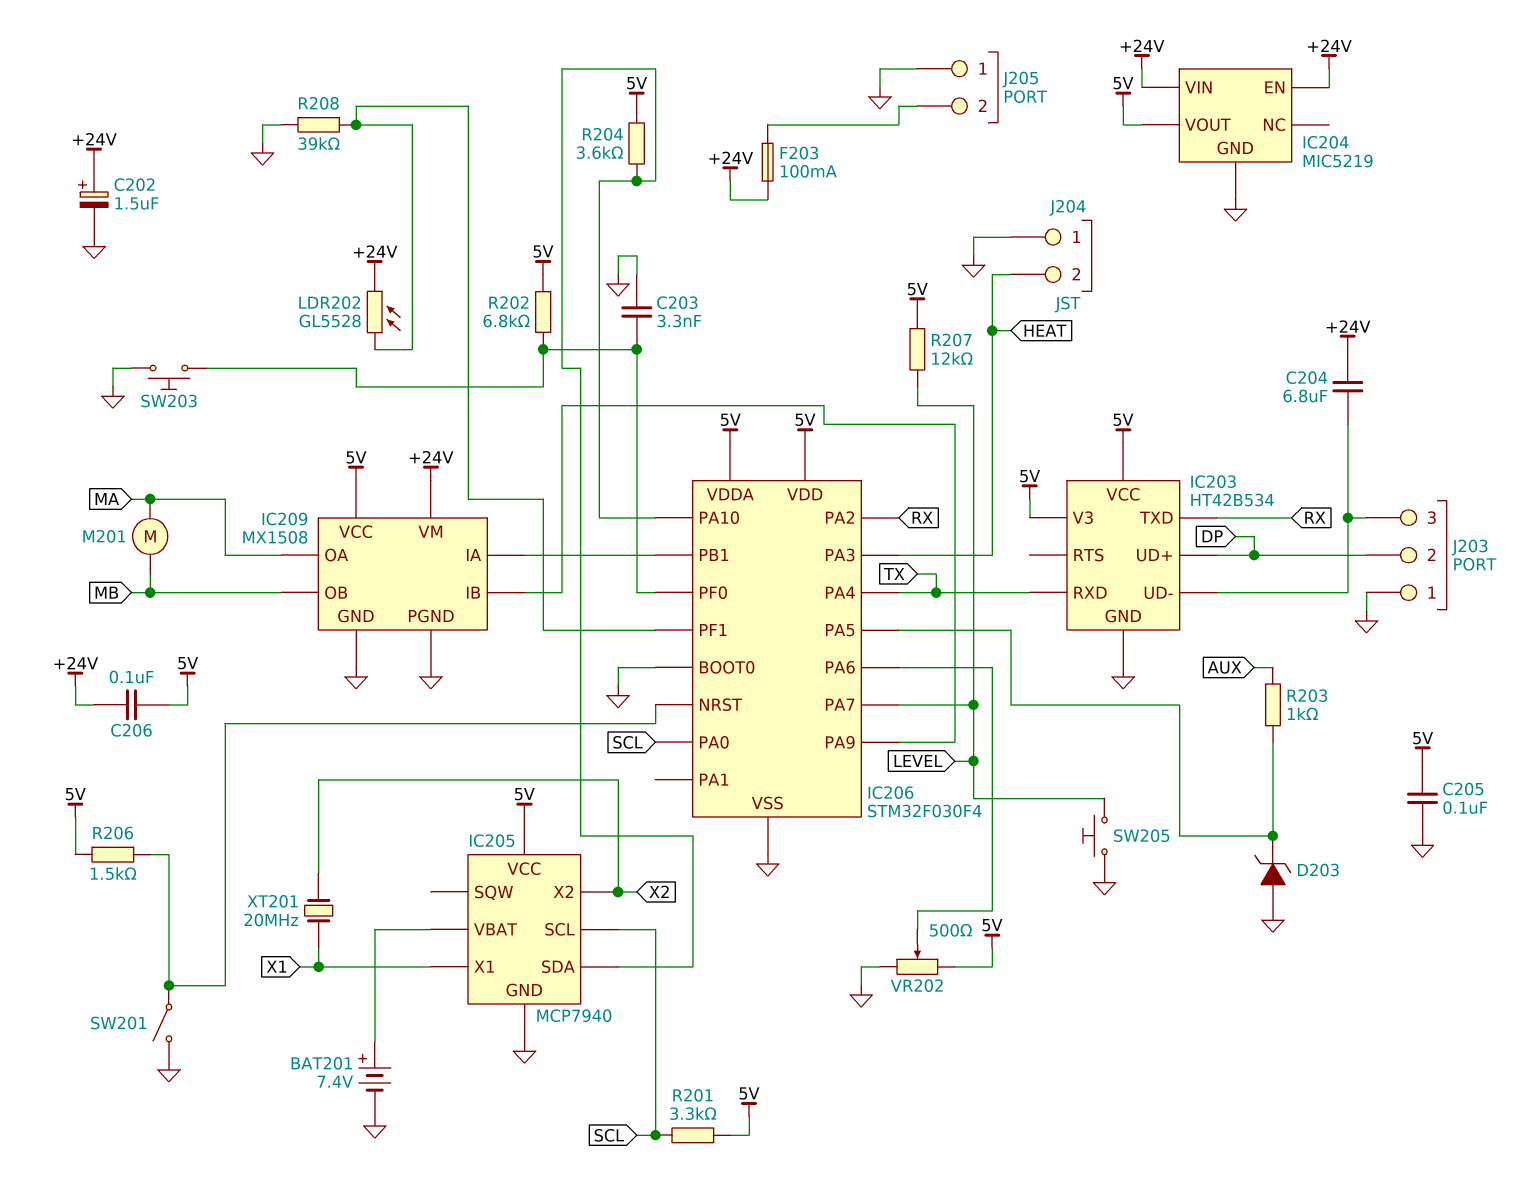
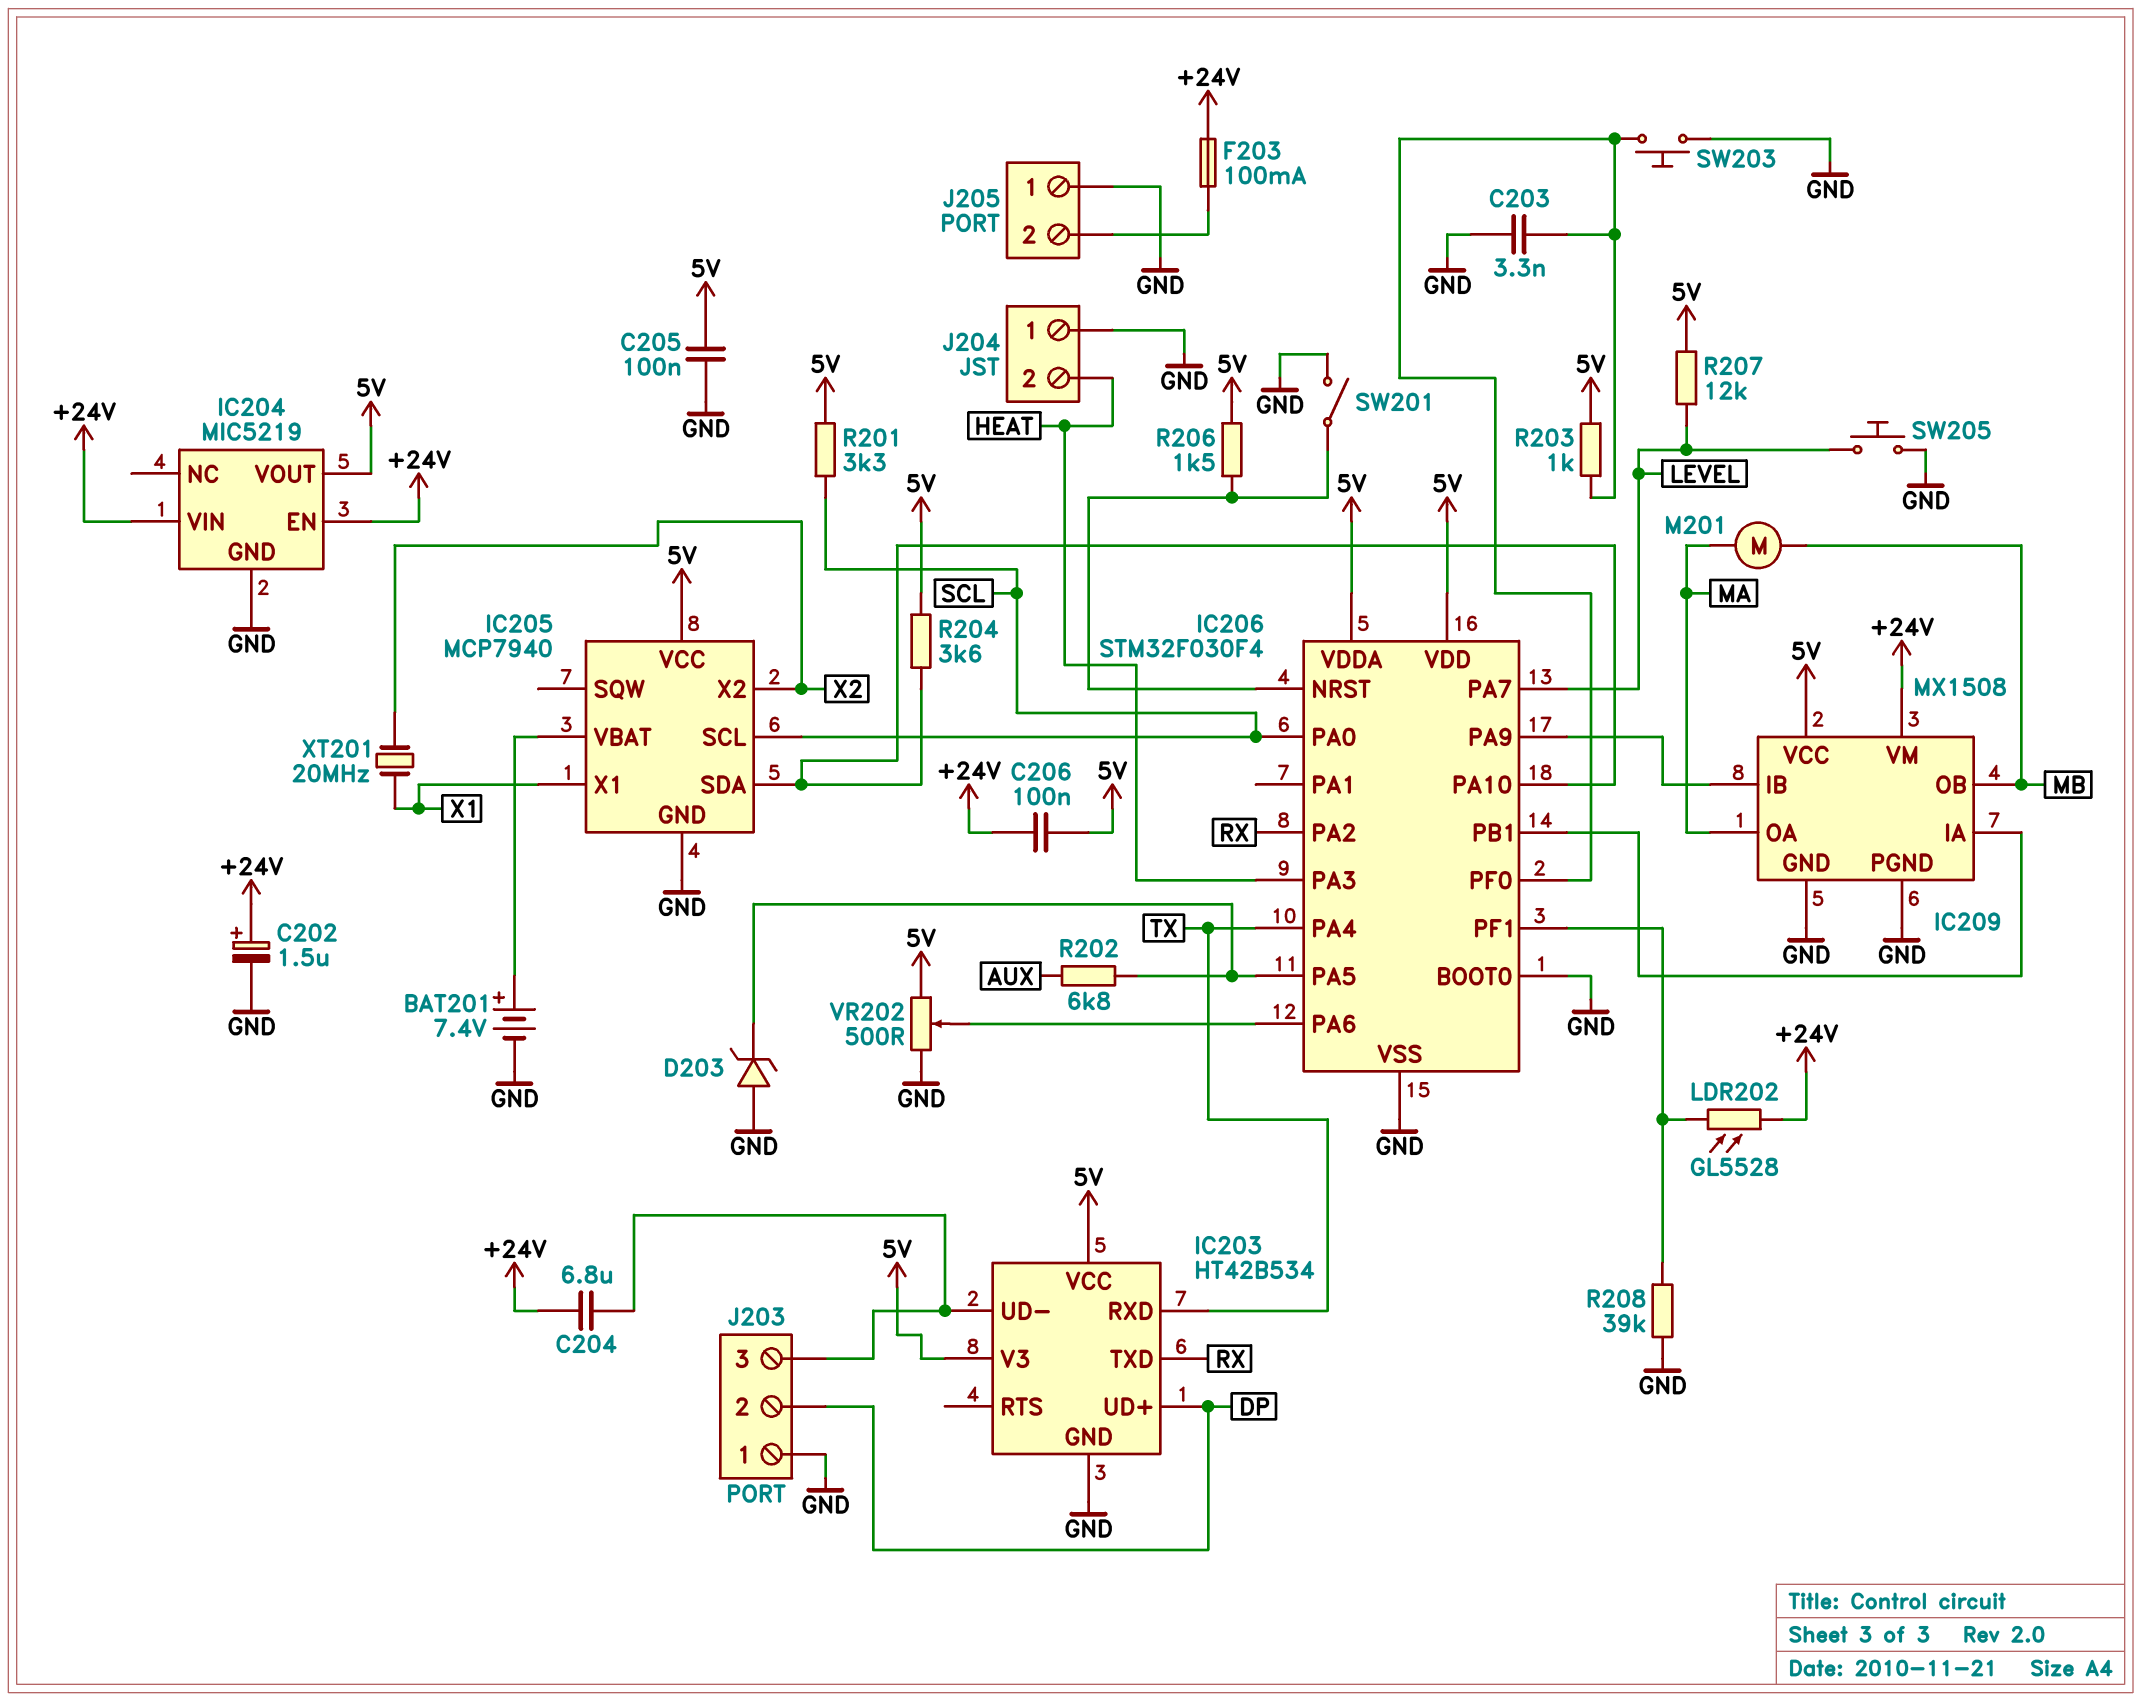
R202: 6.8k (5V, IC206/PF0) -> 6.8k (AUX, IC206/PA5)
R203: 1k (AUX, IC206/PA5) -> 1k (5V, IC206/PF0)

